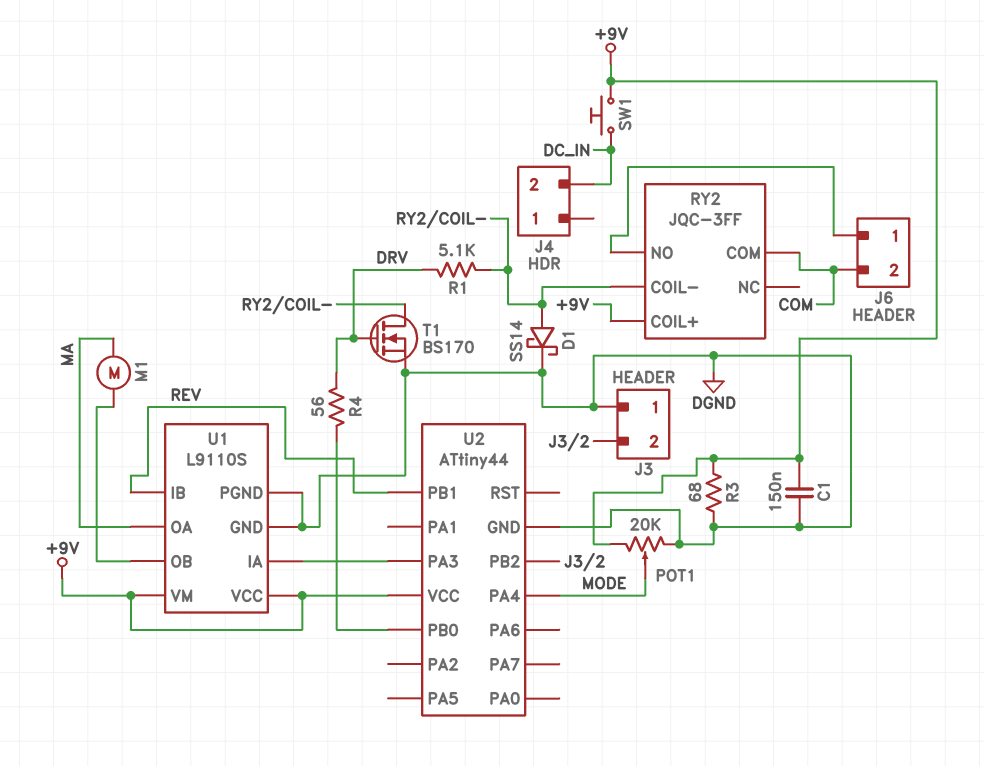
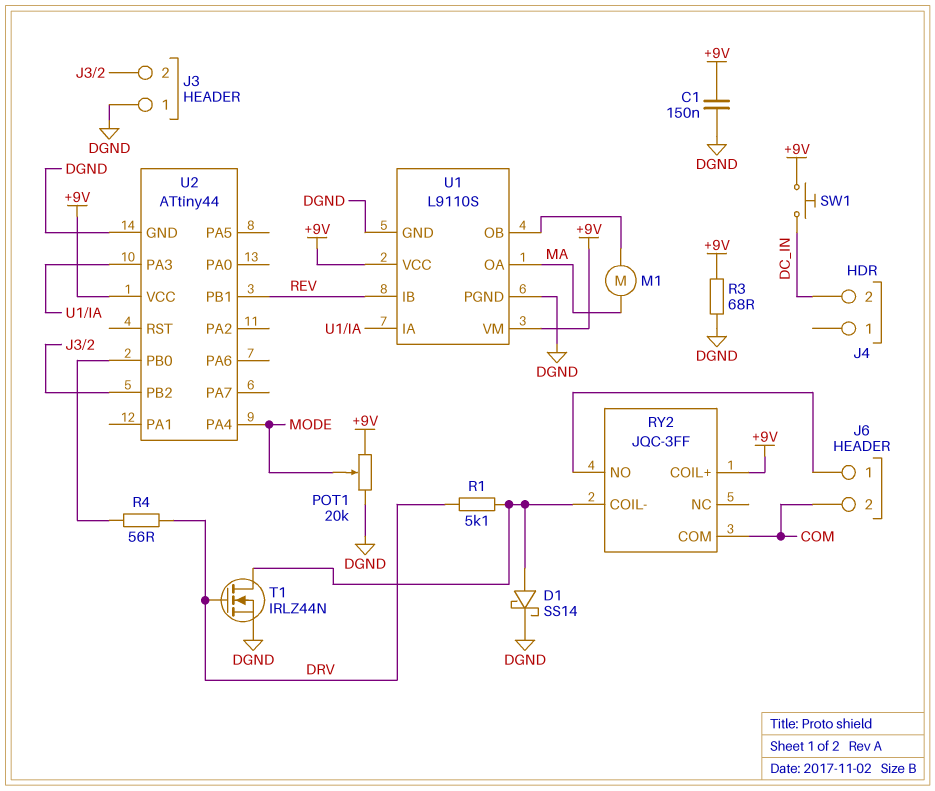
T1: NMOS BS170 (G DRV, D RY2/COIL-, S DGND) -> NMOS IRLZ44N (G DRV, D RY2/COIL-, S DGND)

